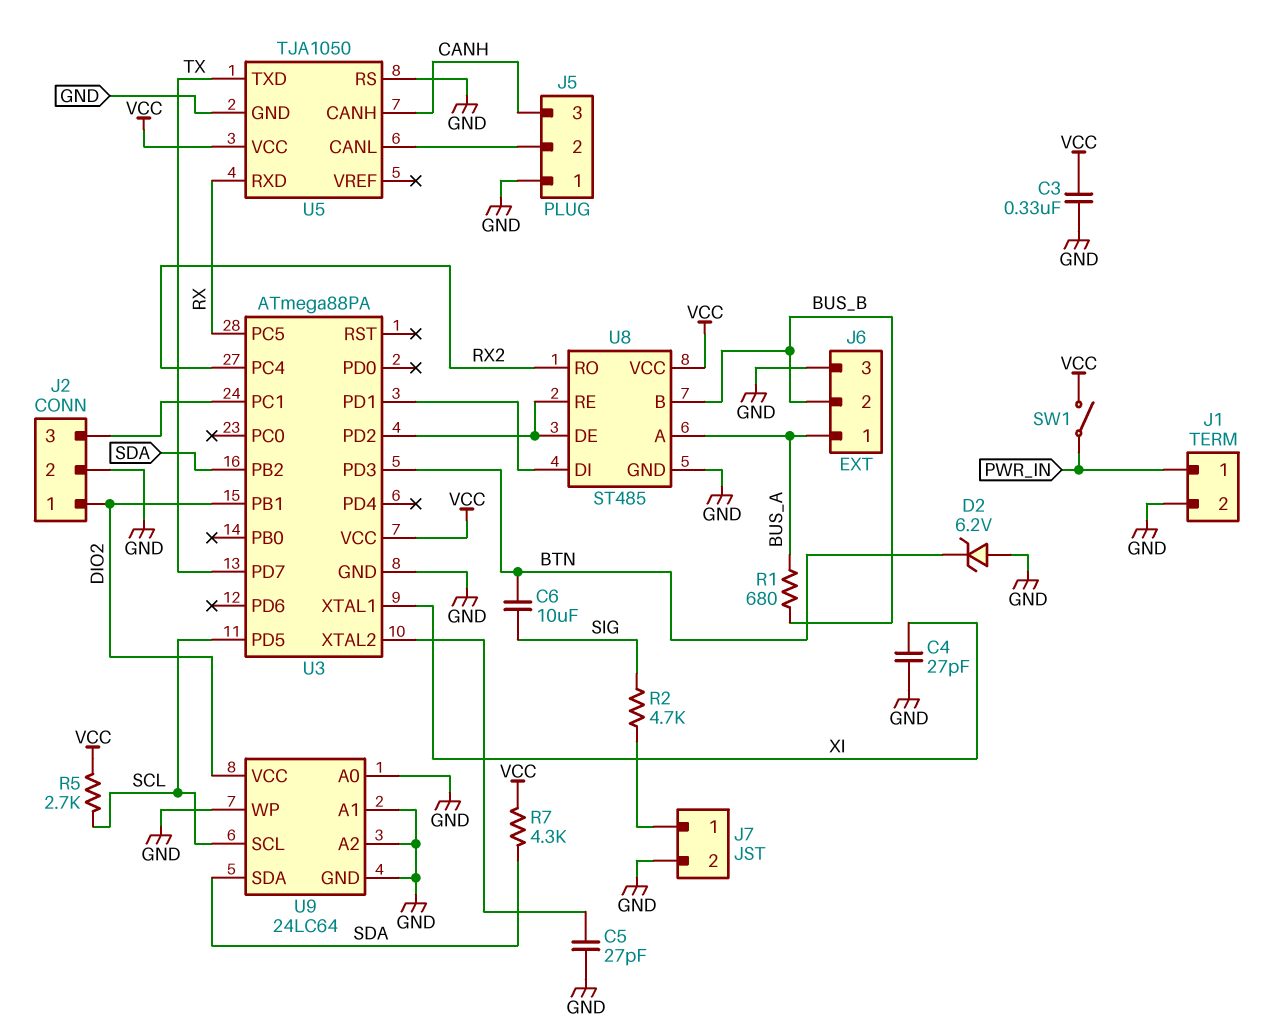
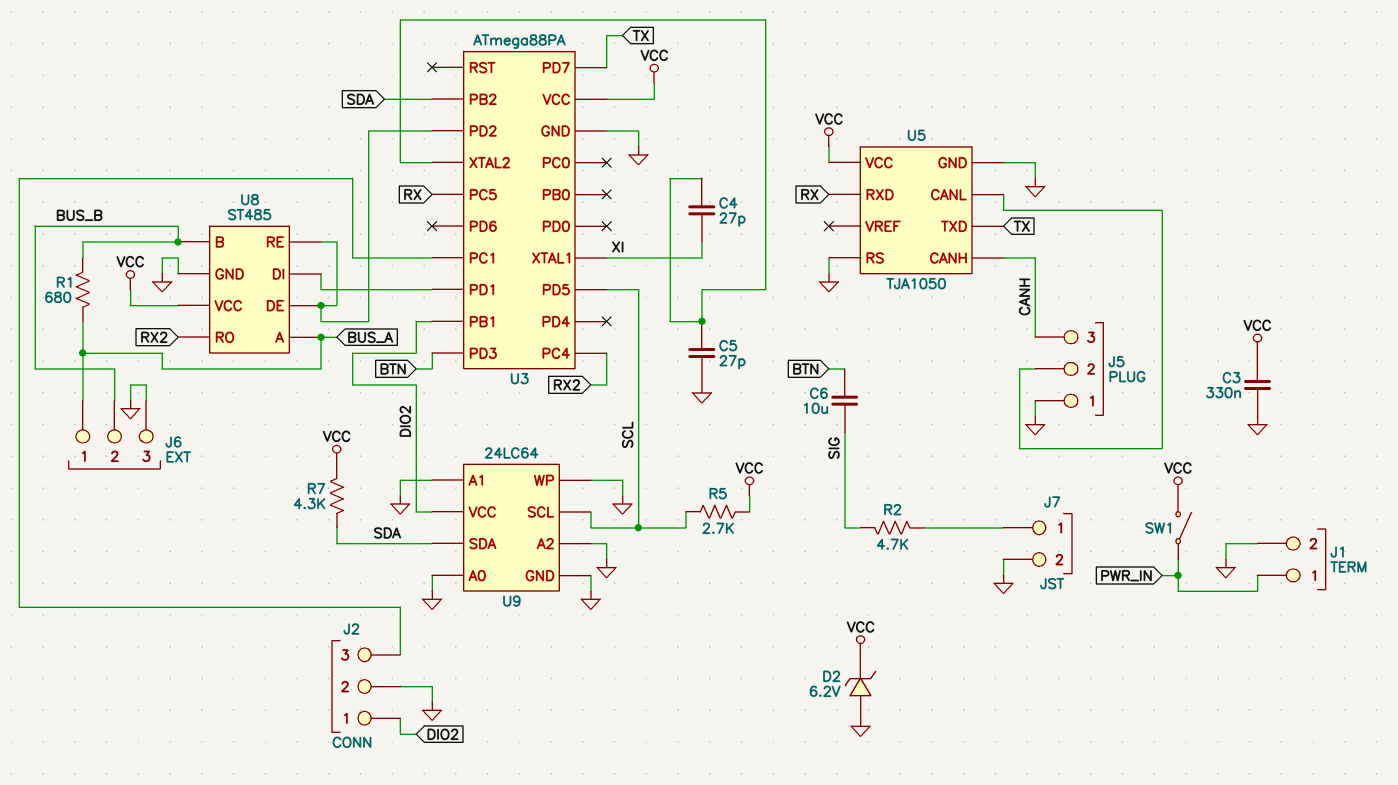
C4: 27pF (GND, XI) -> 27pF (U3/XTAL2, XI)
D2: zener 6.2V (A GND, K BTN) -> zener 6.2V (A GND, K VCC)

